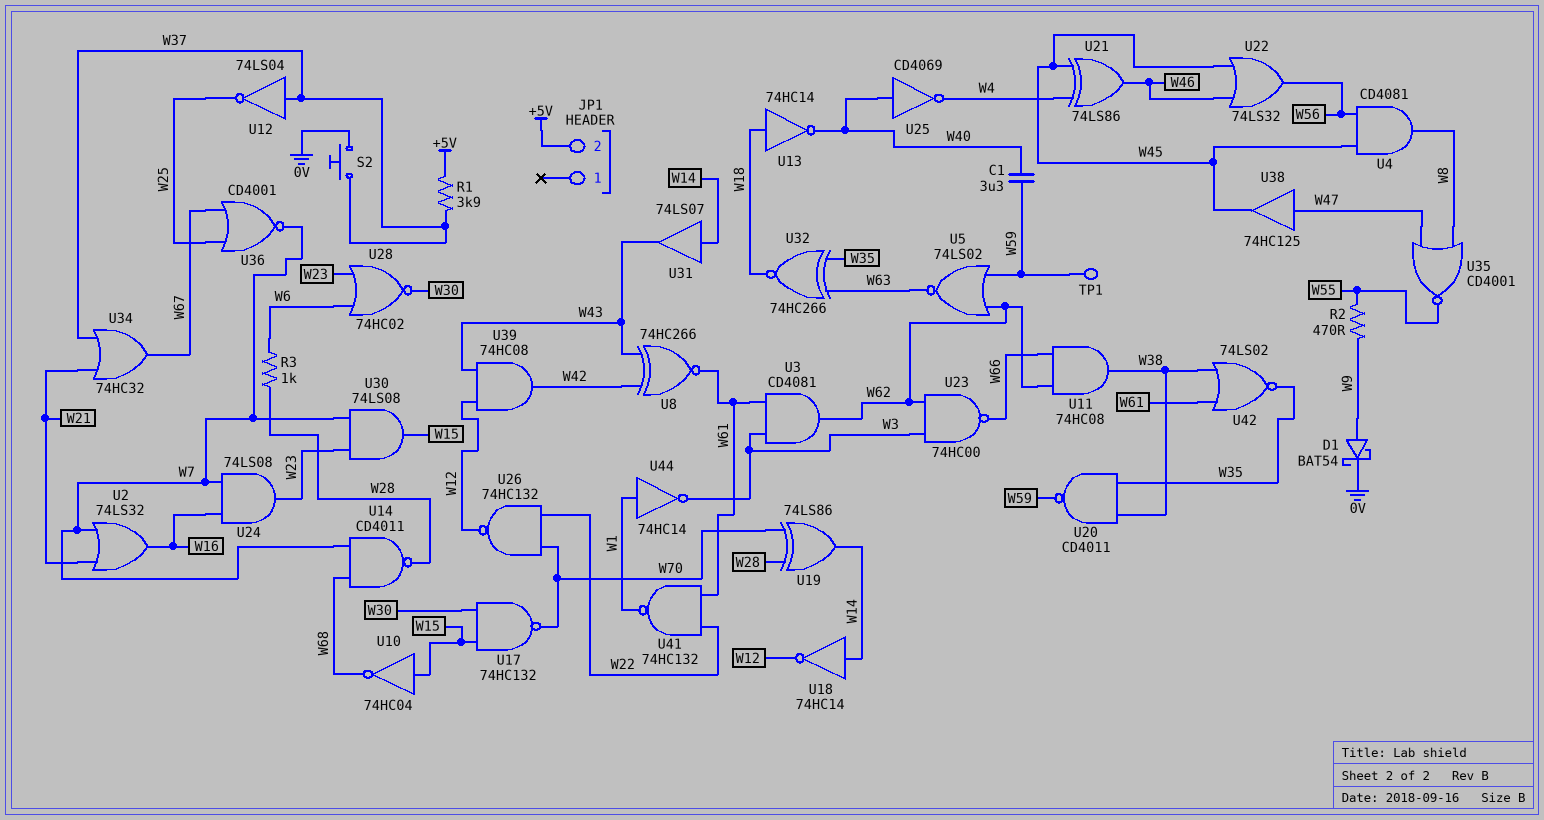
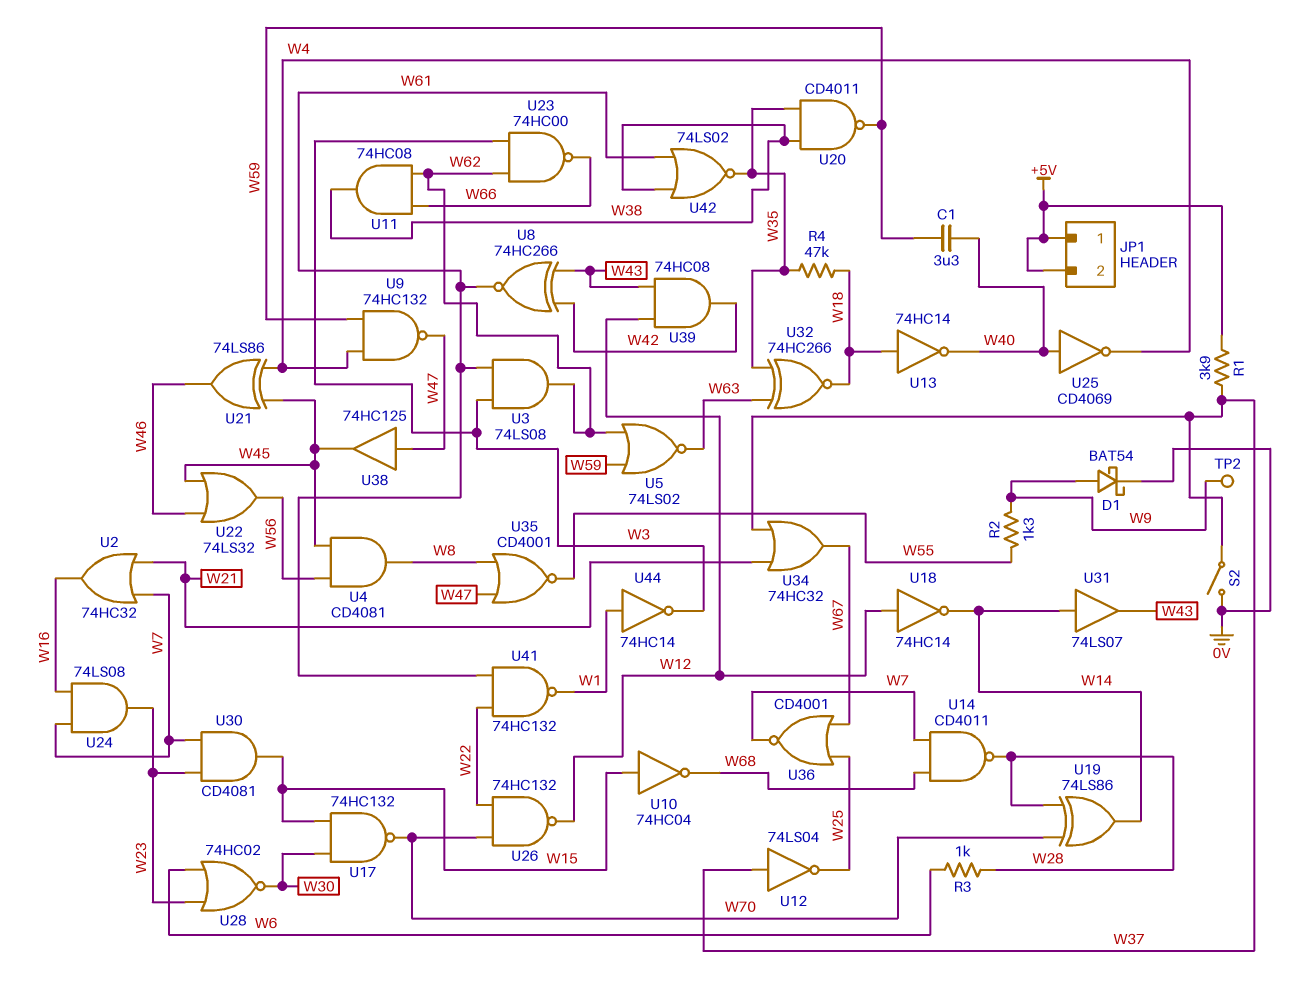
JP1 pin 1: none -> +5V
R2: 470 (W9, W55) -> 1.3k (W9, W55)
R4: none -> 47k (W18, W35)
S2: button (0V, W37) -> switch (0V, W37)
TP1: test point (W59) -> none
TP2: none -> test point (W9)
U2: OR 74LS32 (in W7, in W21, out W16) -> OR 74HC32 (in W7, in W21, out W16)
U3: AND CD4081 (in W3, in W61, out W62) -> AND 74LS08 (in W3, in W61, out W62)
U9: none -> NAND 74HC132 (in W4, in W59, out W47)
U18: NOT 74HC14 (in W14, out W12) -> NOT 74HC14 (in W12, out W14)
U30: AND 74LS08 (in W7, in W23, out W15) -> AND CD4081 (in W7, in W23, out W15)

